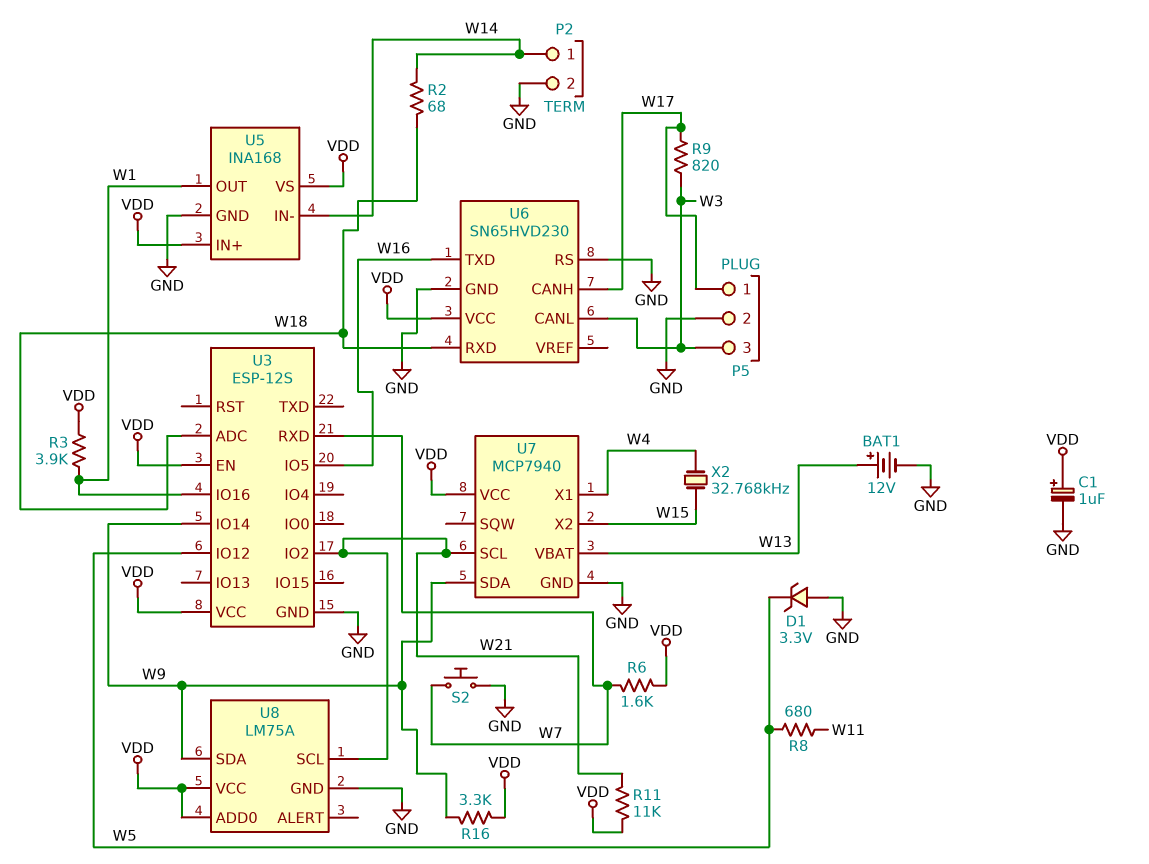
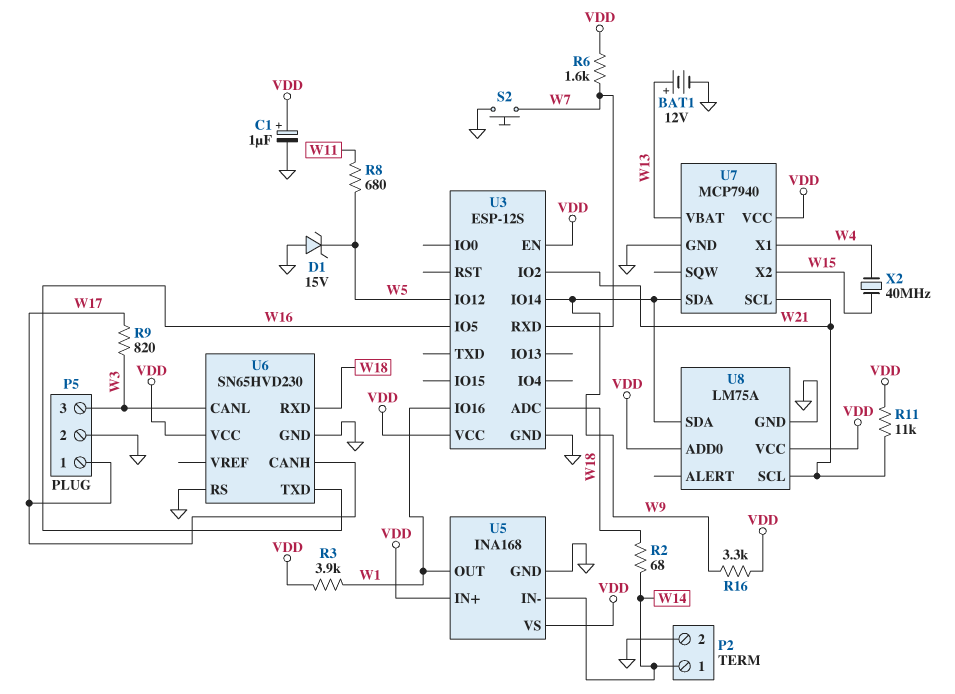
D1: zener 3.3V (A GND, K W5) -> zener 15V (A GND, K W5)
X2: 32.768kHz (W4, W15) -> 40MHz (W4, W15)

